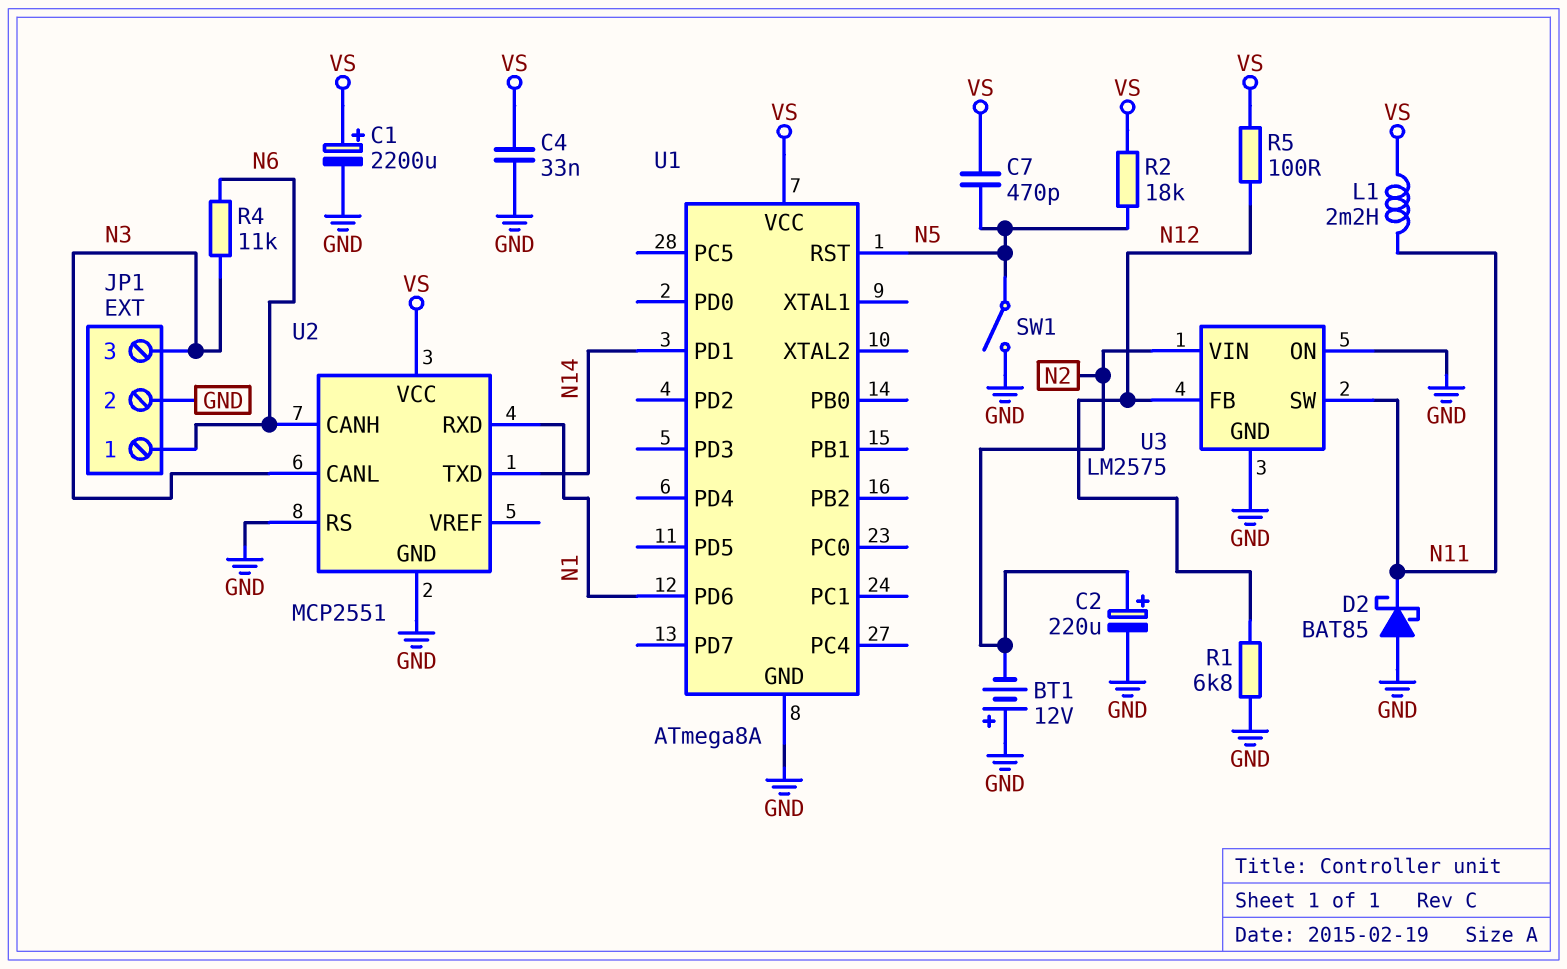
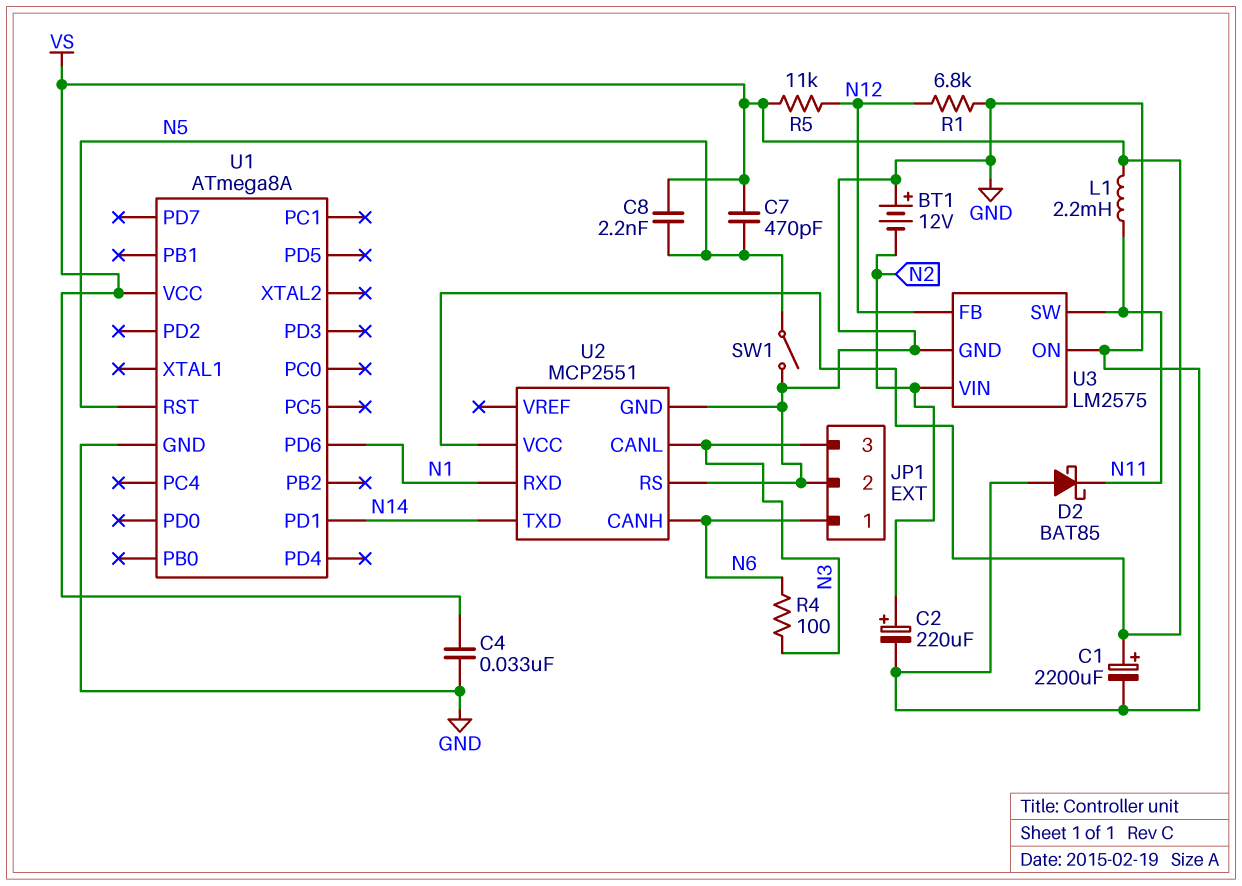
C8: none -> 2.2nF (N5, VS)
R2: 18k (N5, VS) -> none
R4: 11k (N3, N6) -> 100 (N3, N6)
R5: 100 (N12, VS) -> 11k (N12, VS)

